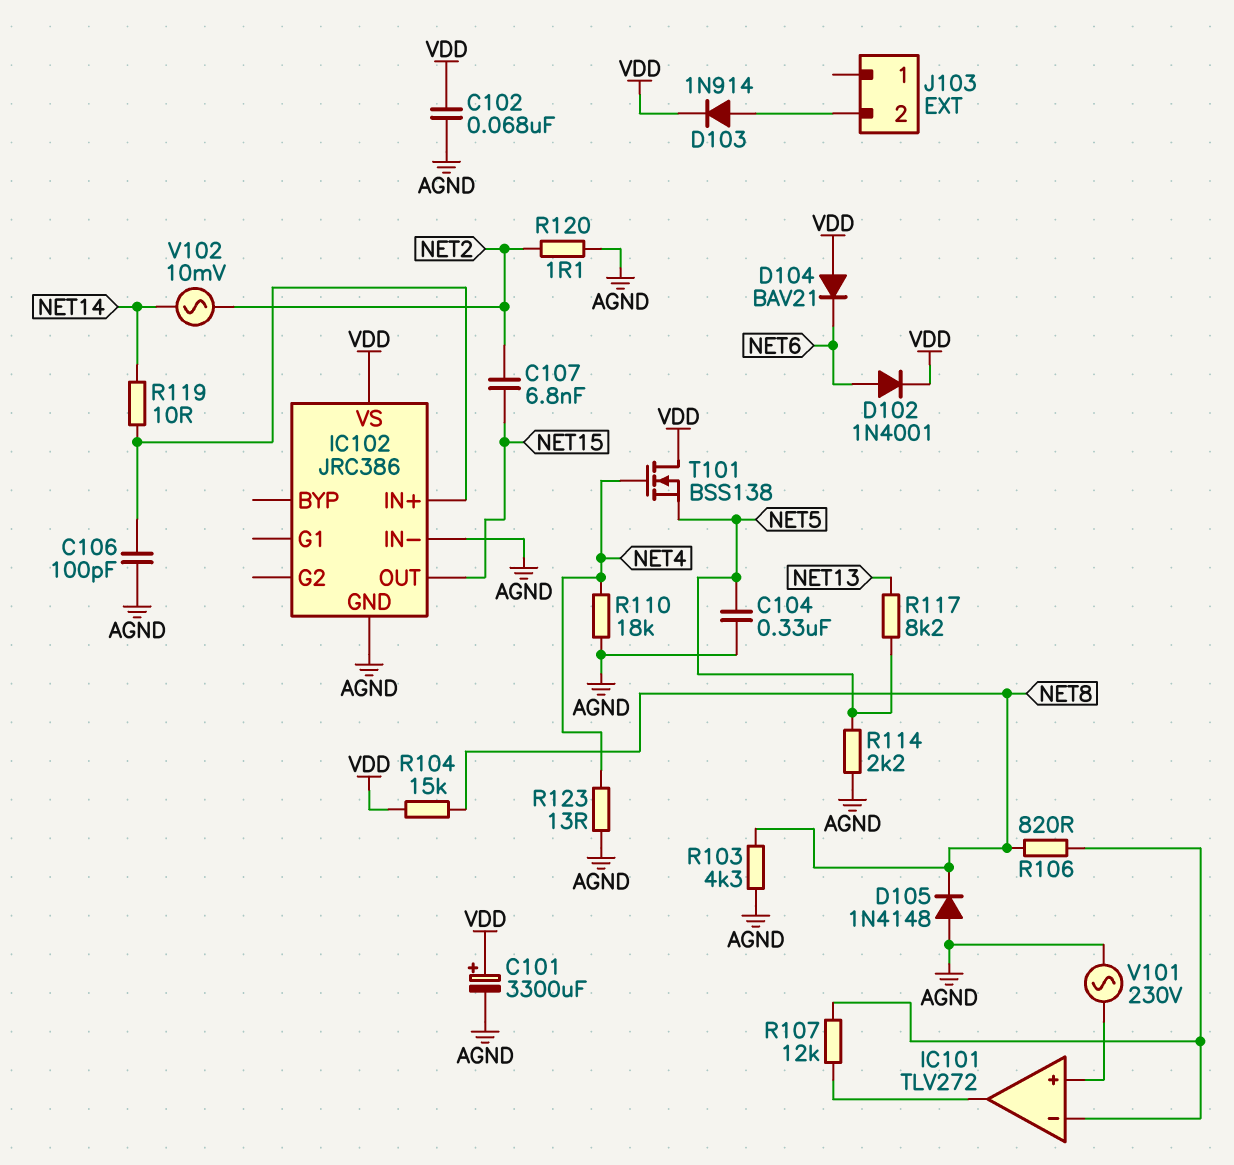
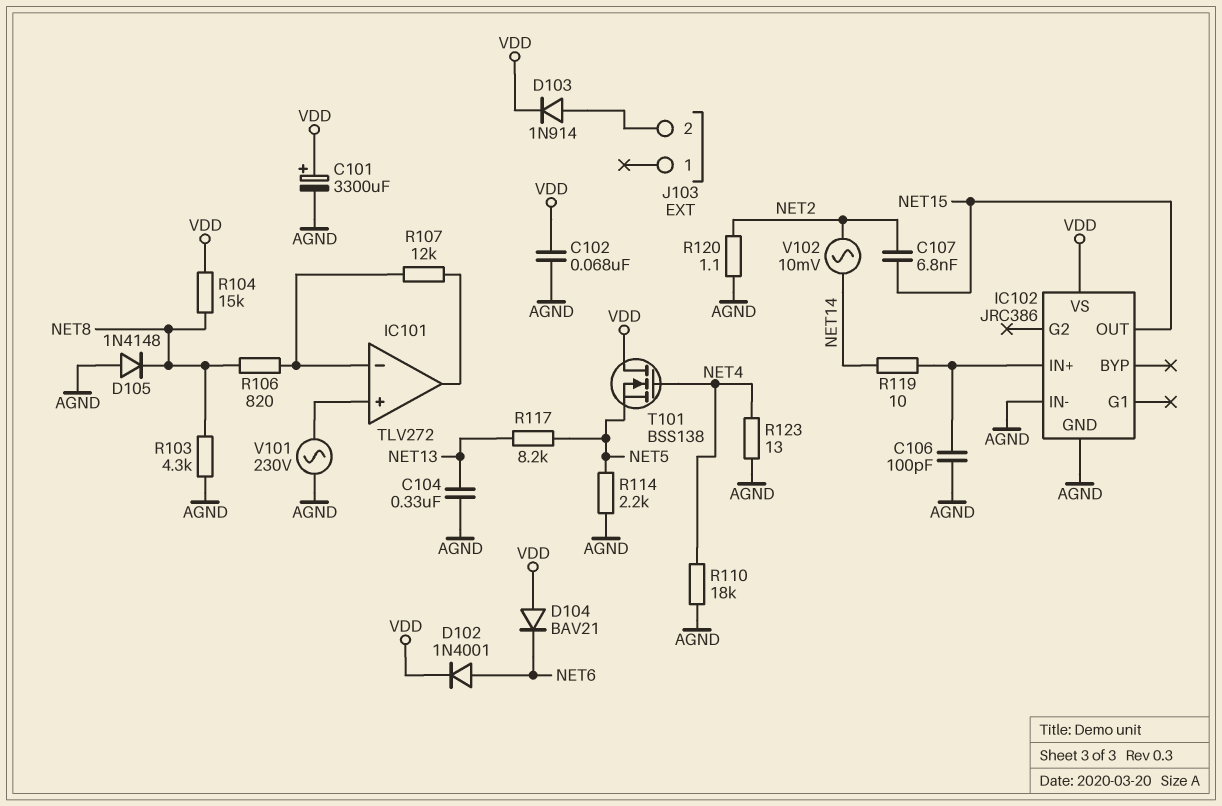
C104: 330nF (AGND, NET5) -> 330nF (AGND, NET13)

